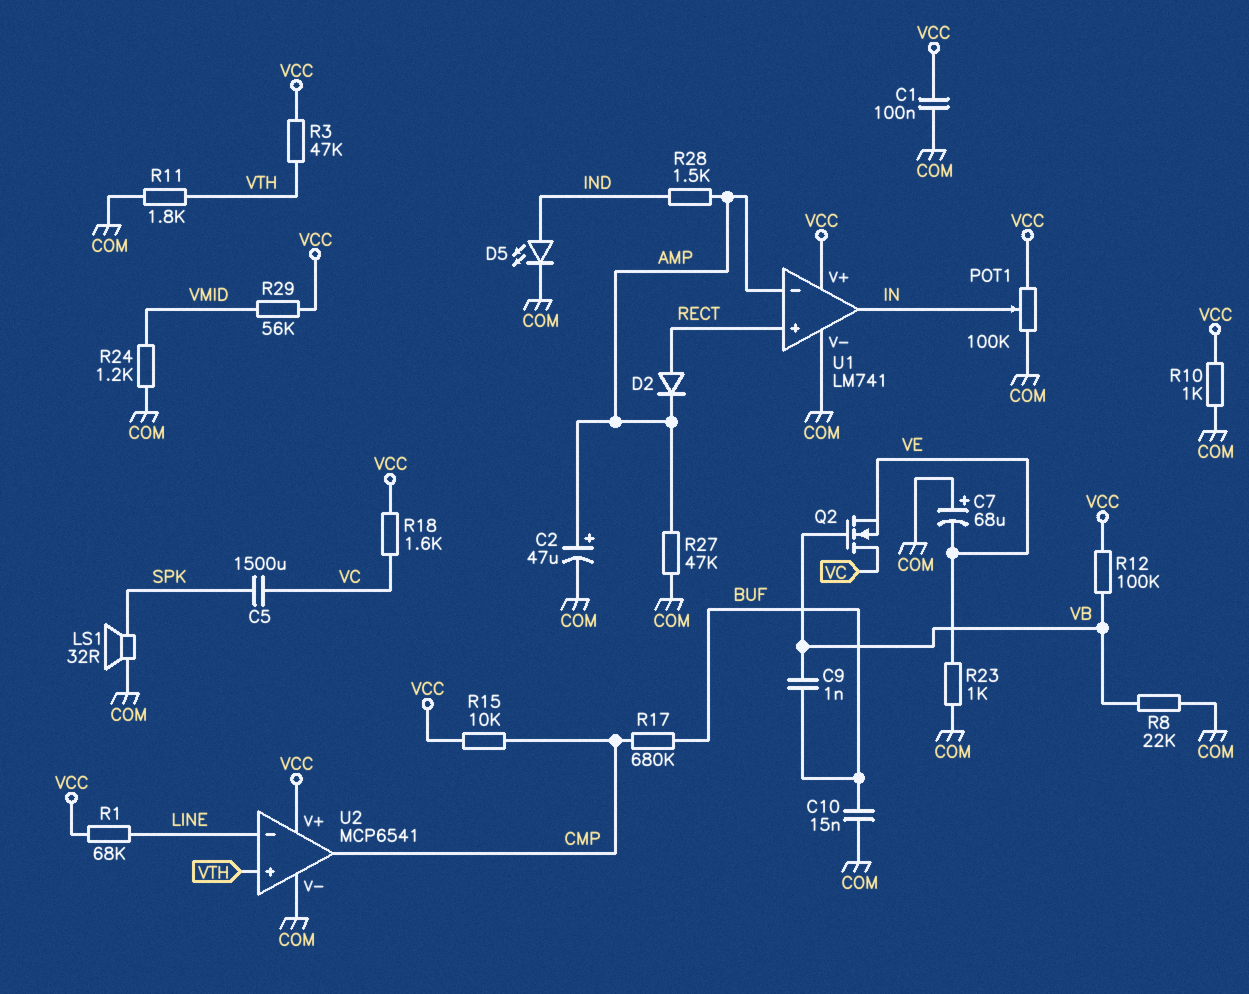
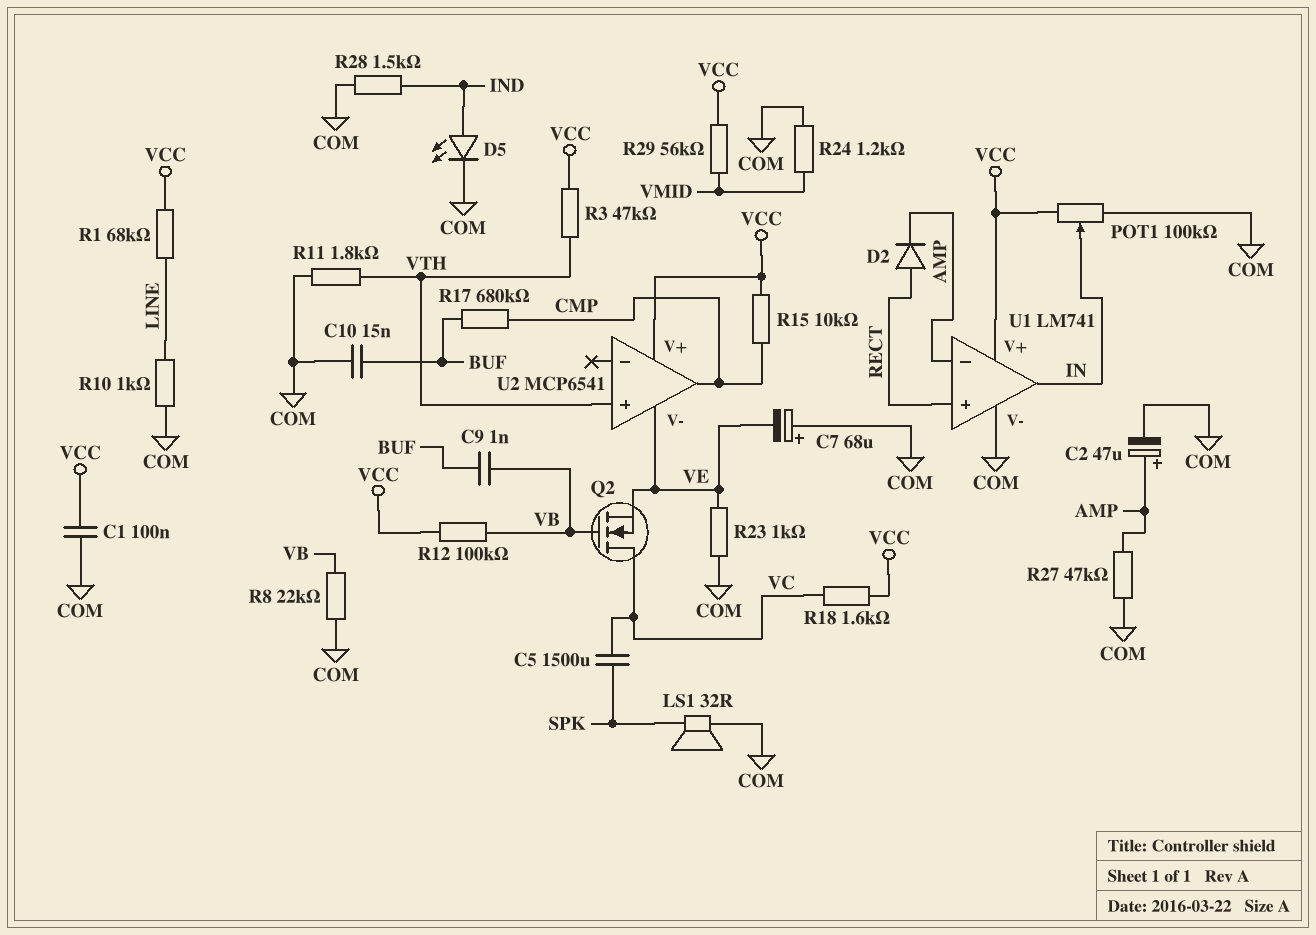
R10: 1k (COM, VCC) -> 1k (COM, LINE)
R28: 1.5k (AMP, IND) -> 1.5k (COM, IND)
U2 pin V-: COM -> VE
U2 pin in-: LINE -> none

